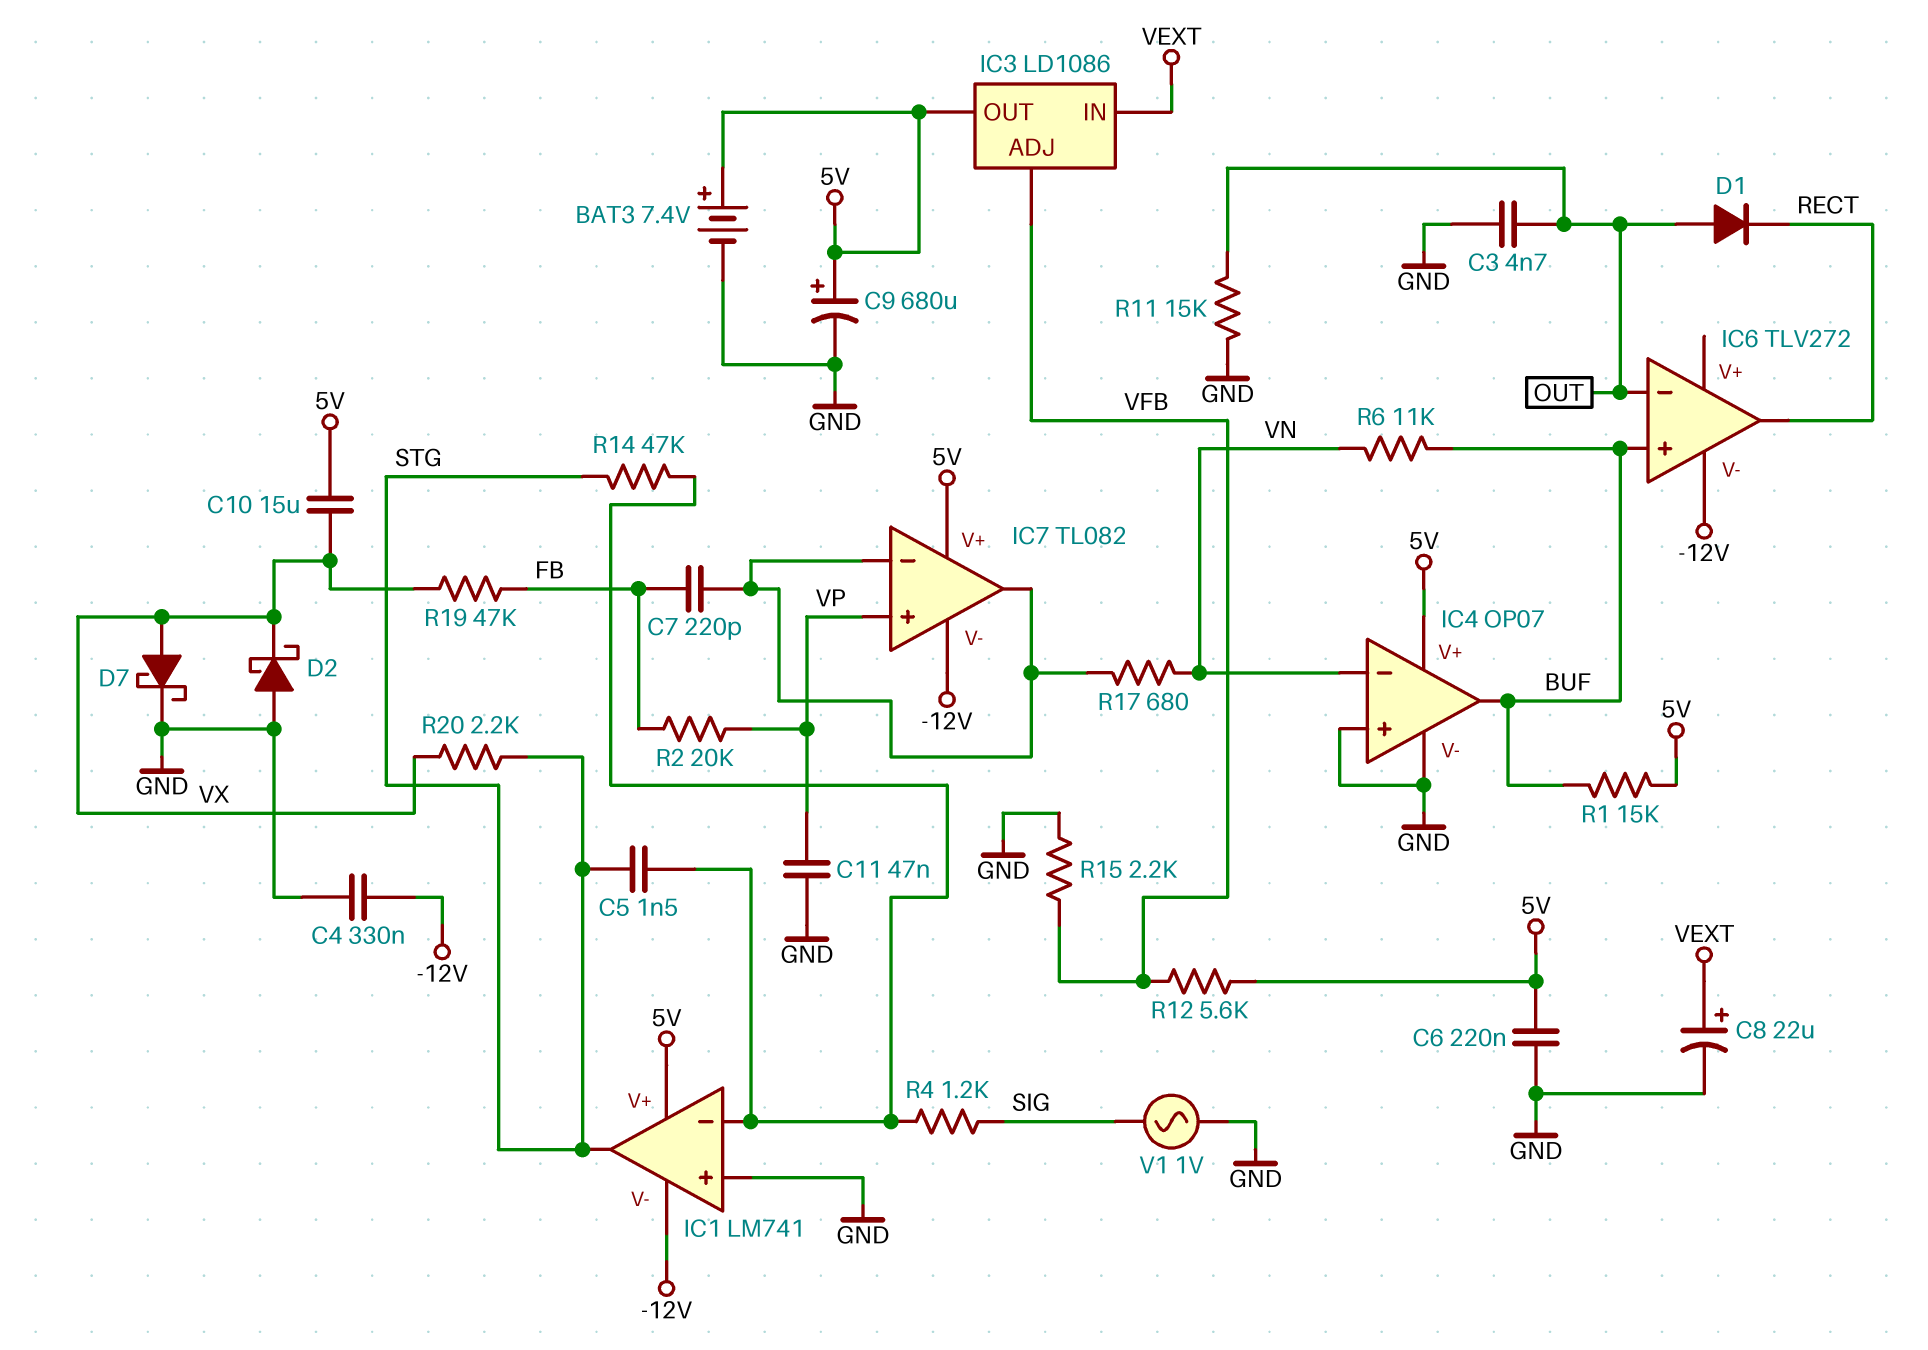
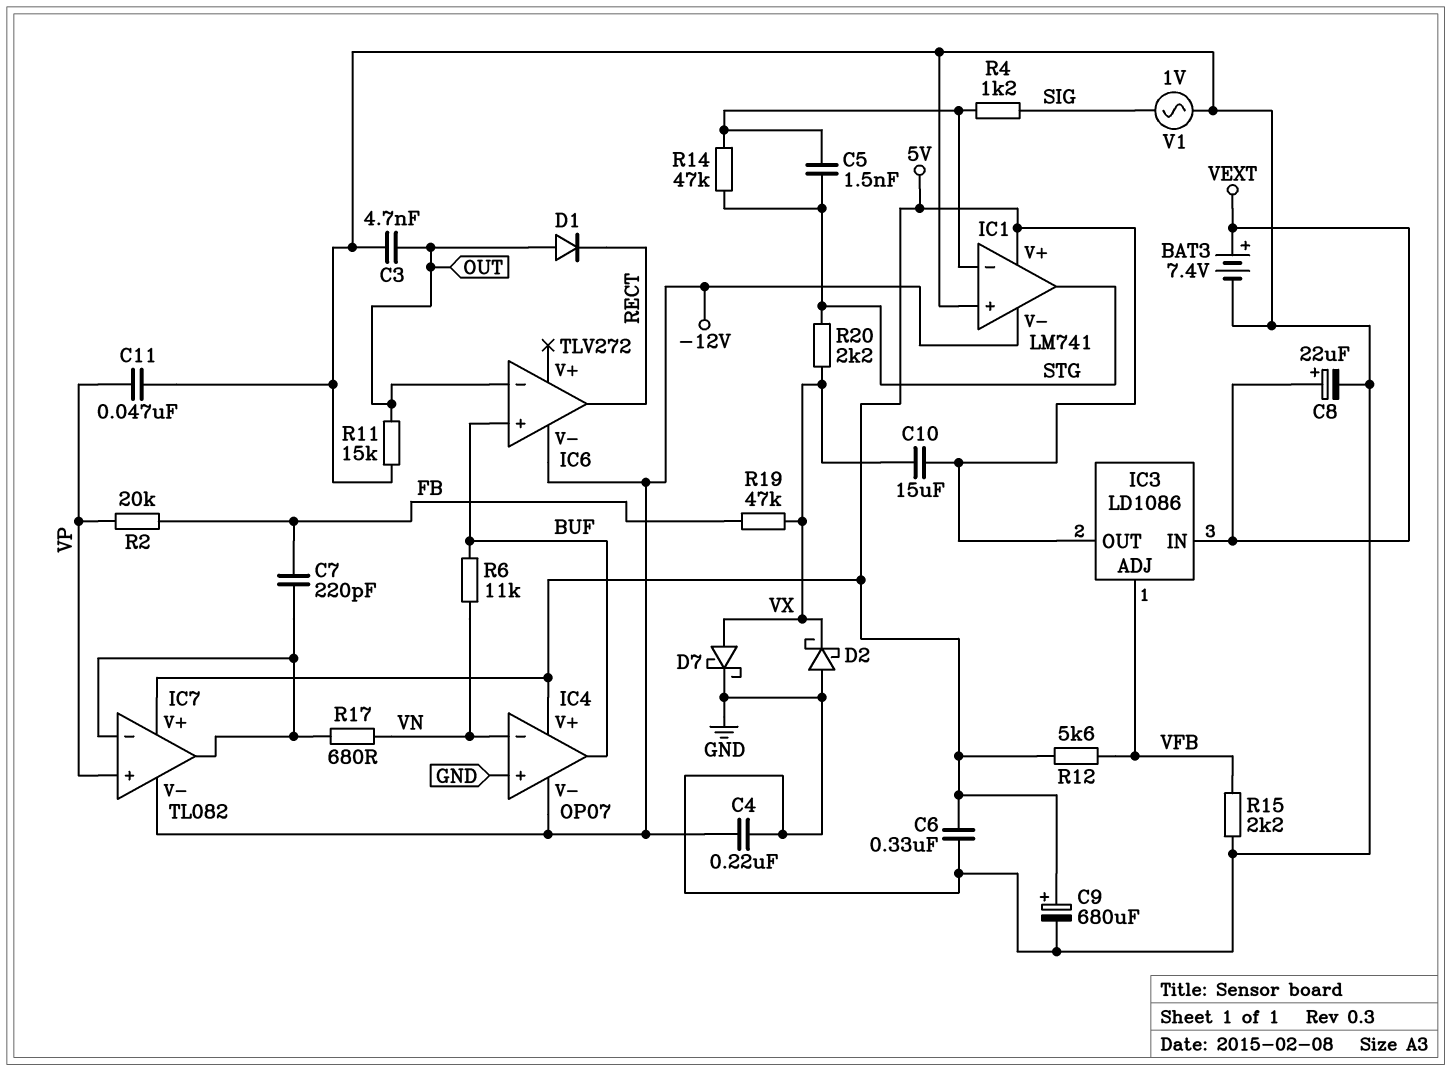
BAT3: 7.4V (plus 5V, minus GND) -> 7.4V (plus VEXT, minus GND)
C4: 330nF (-12V, GND) -> 220nF (-12V, GND)
C6: 220nF (5V, GND) -> 330nF (5V, GND)
IC4 pin V-: GND -> -12V
R1: 15k (5V, BUF) -> none

